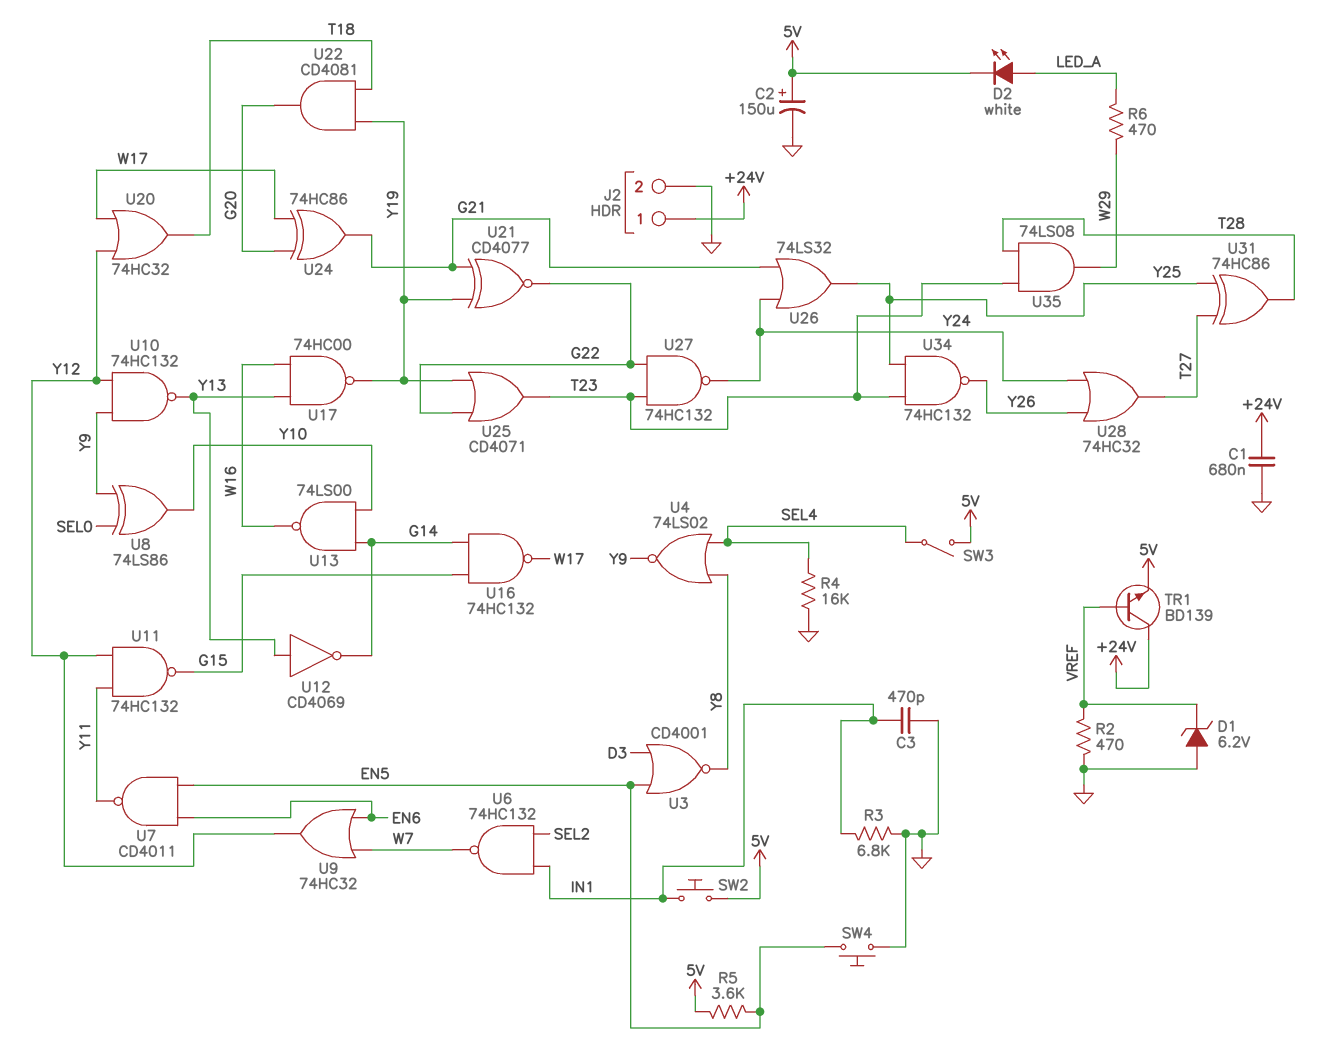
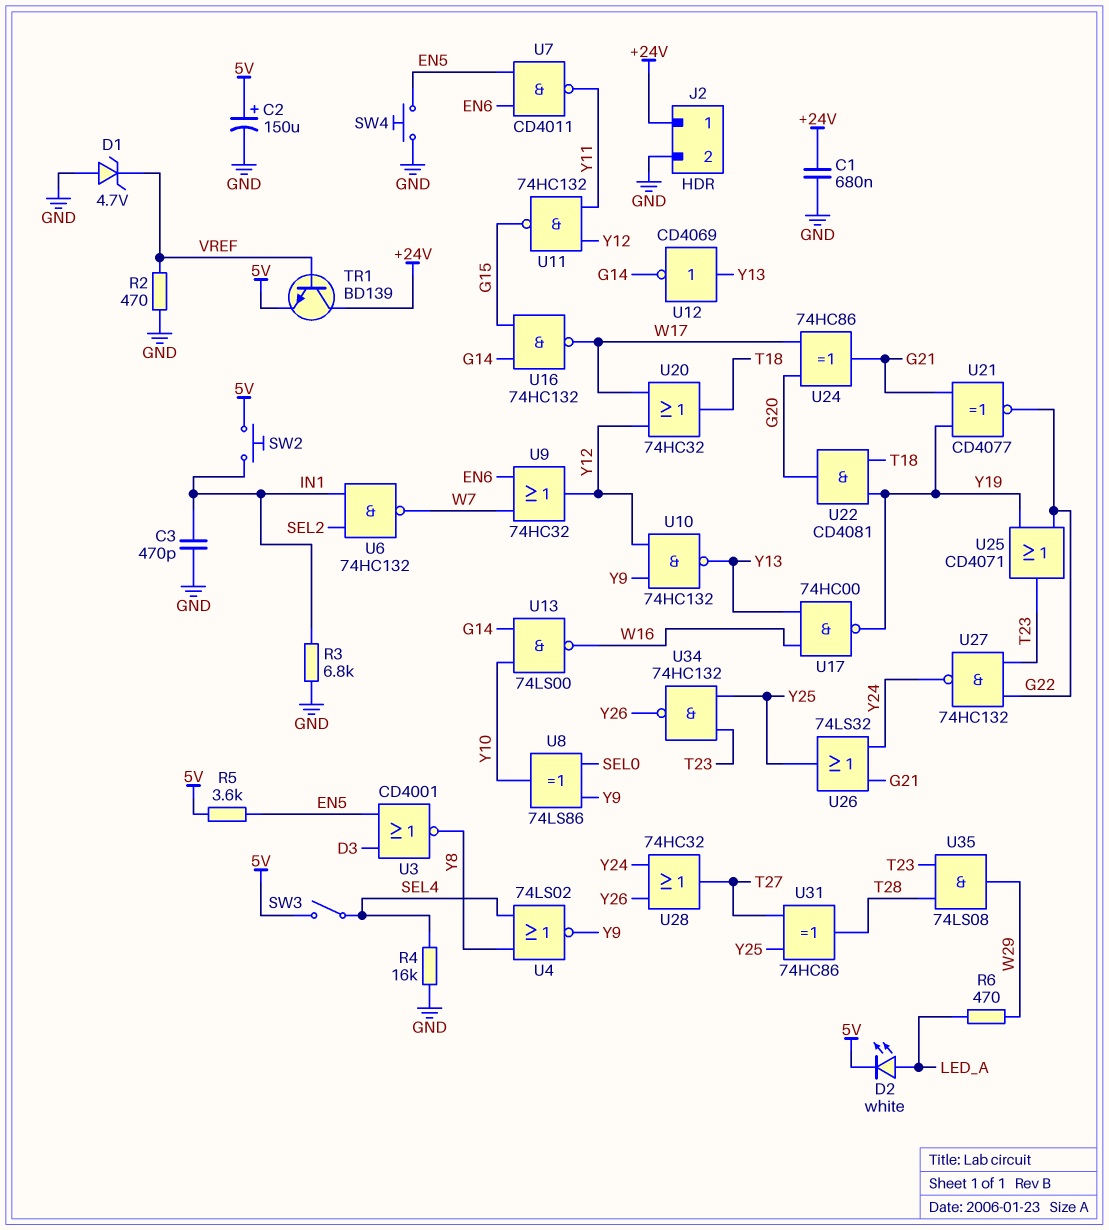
D1: zener 6.2V (A GND, K VREF) -> zener 4.7V (A GND, K VREF)

